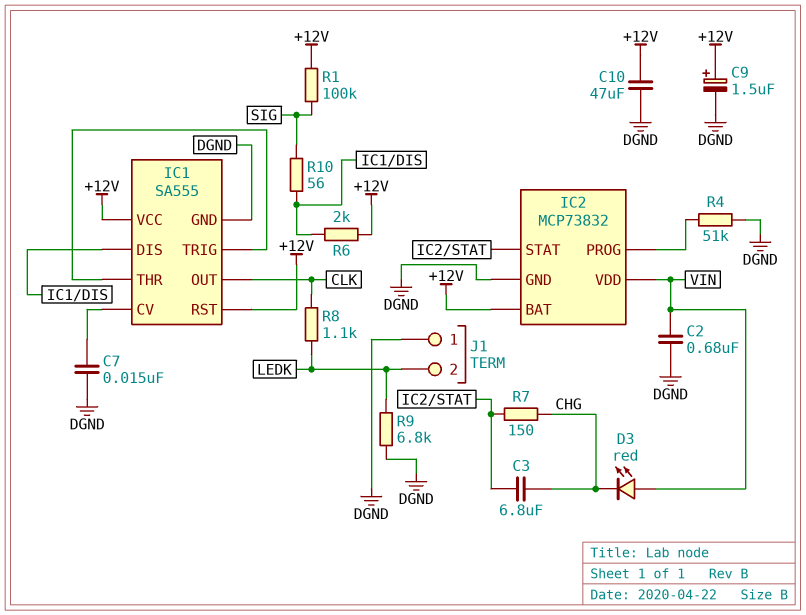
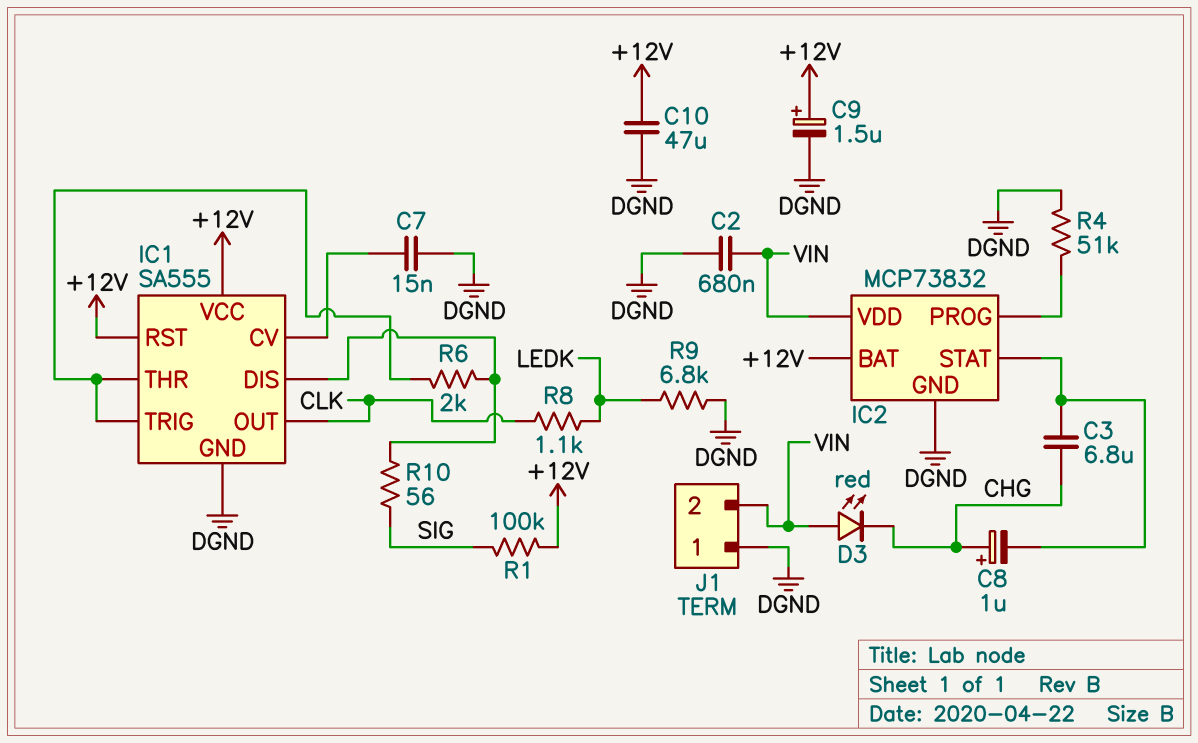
C8: none -> 1uF (plus CHG, minus IC2/STAT)
J1 pin 2: LEDK -> VIN
R6: 2k (+12V, IC1/DIS) -> 2k (IC1/DIS, IC1/THR)
R7: 150 (CHG, IC2/STAT) -> none

